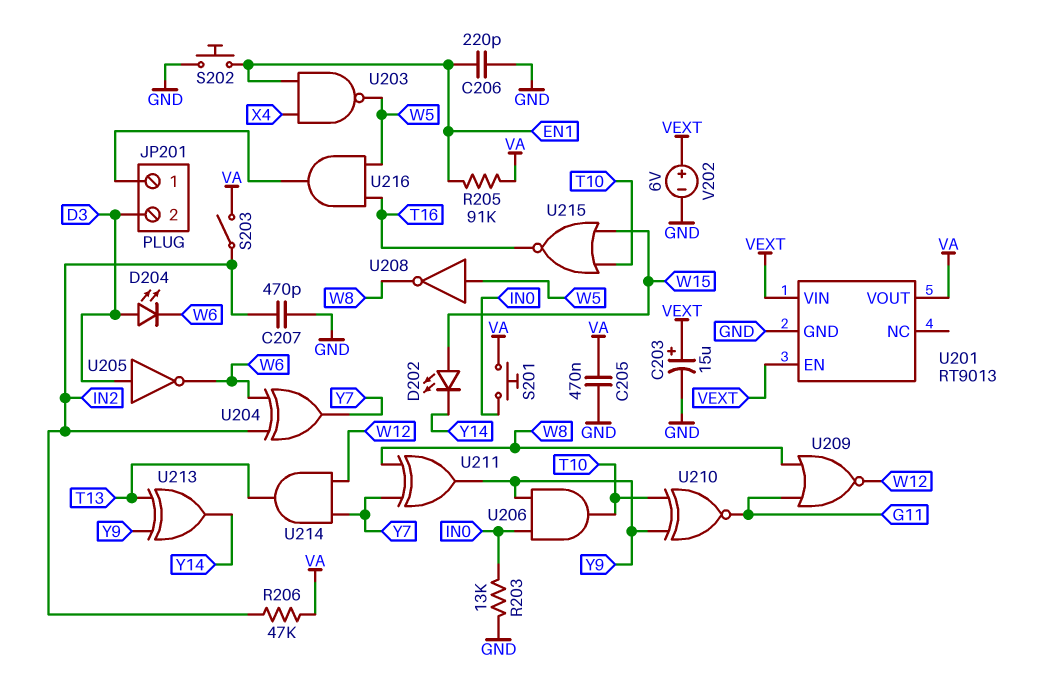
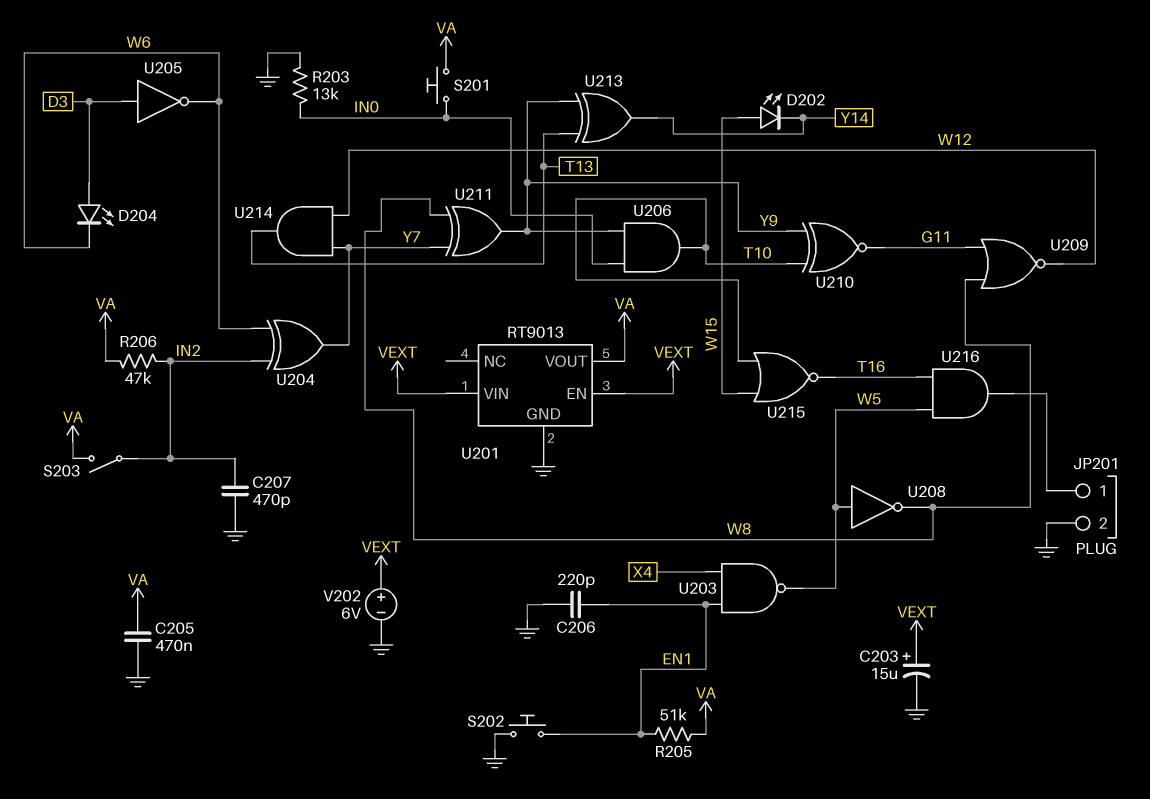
JP201 pin 2: D3 -> GND
R205: 91k (EN1, VA) -> 51k (EN1, VA)

